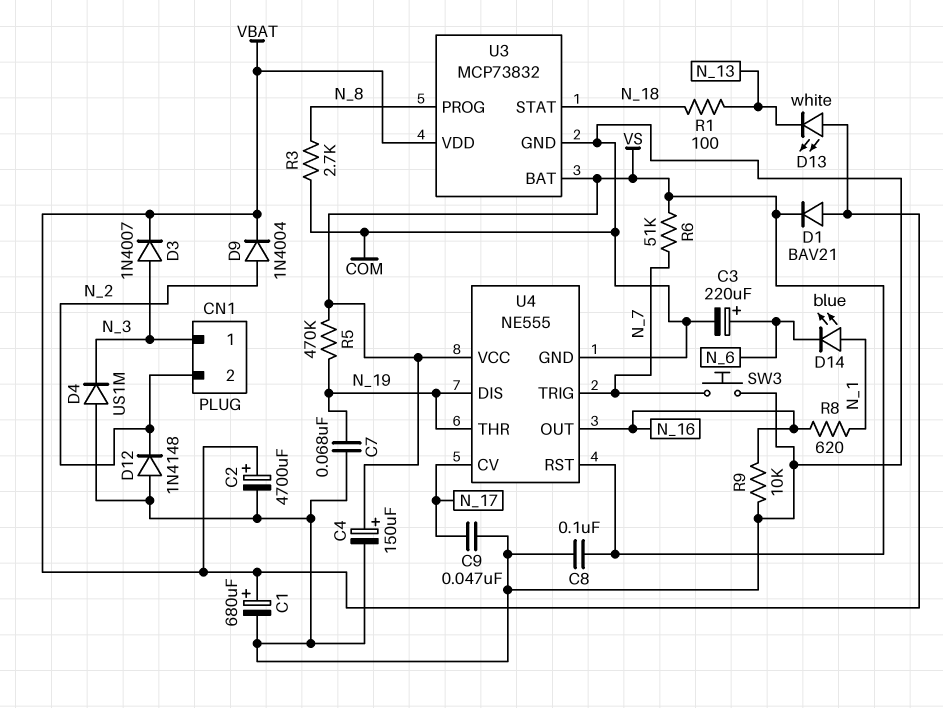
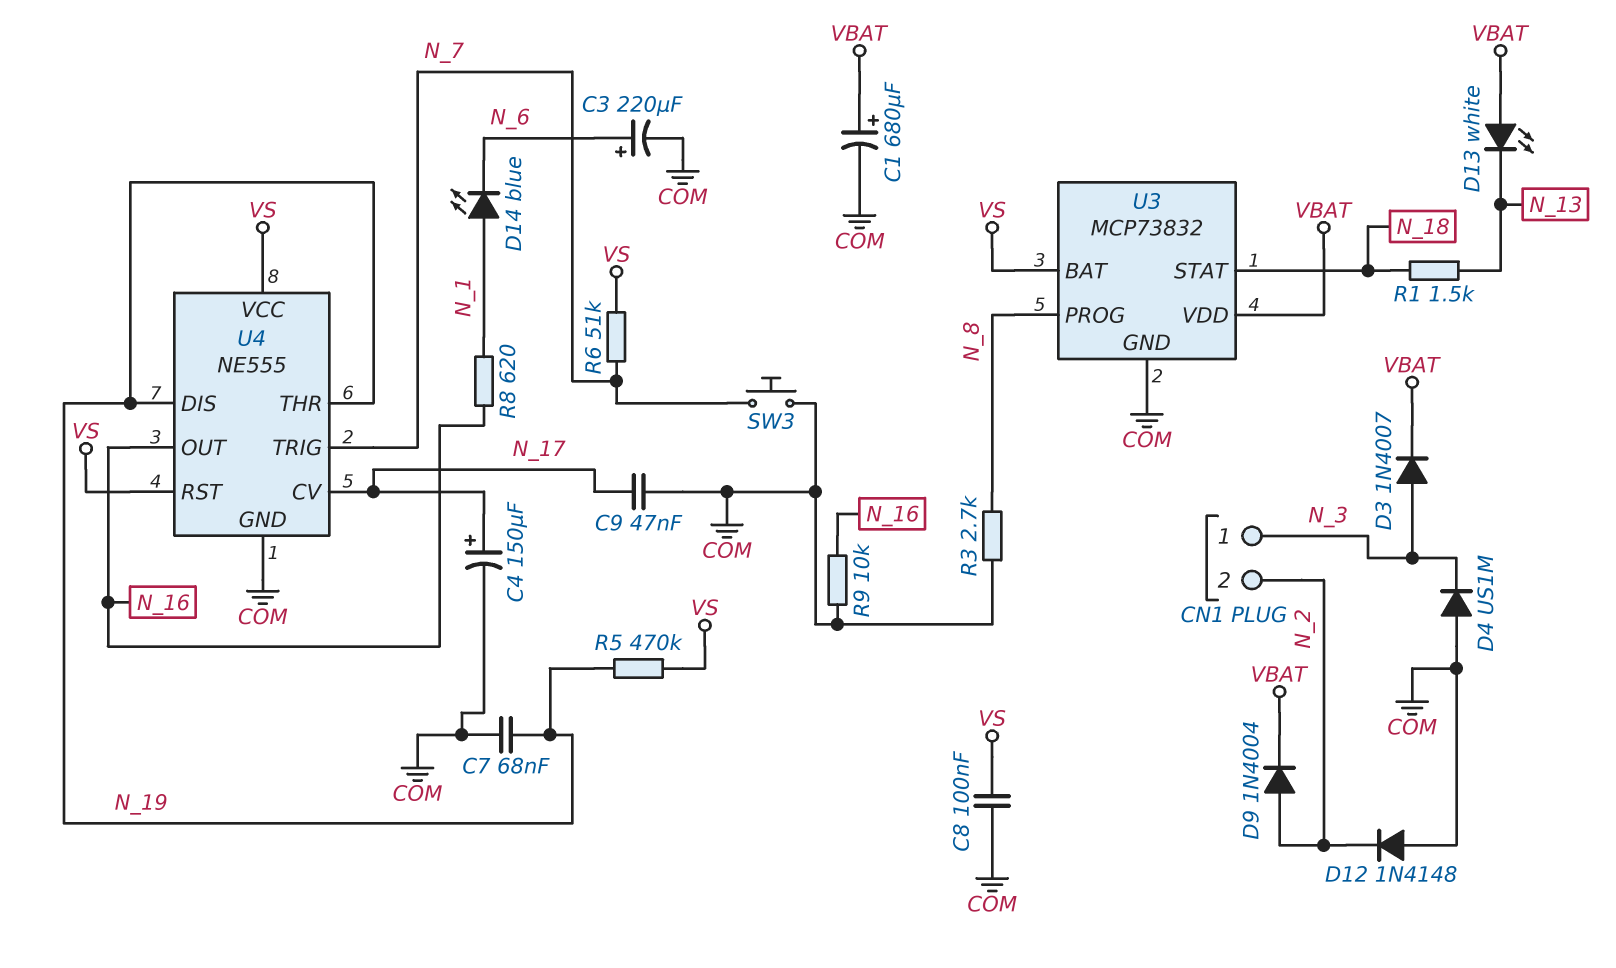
C2: 4700uF (plus VBAT, minus COM) -> none
C4: 150uF (plus VS, minus COM) -> 150uF (plus N_17, minus COM)
D1: diode BAV21 (A VBAT, K VS) -> none
R1: 100 (N_13, N_18) -> 1.5k (N_13, N_18)

